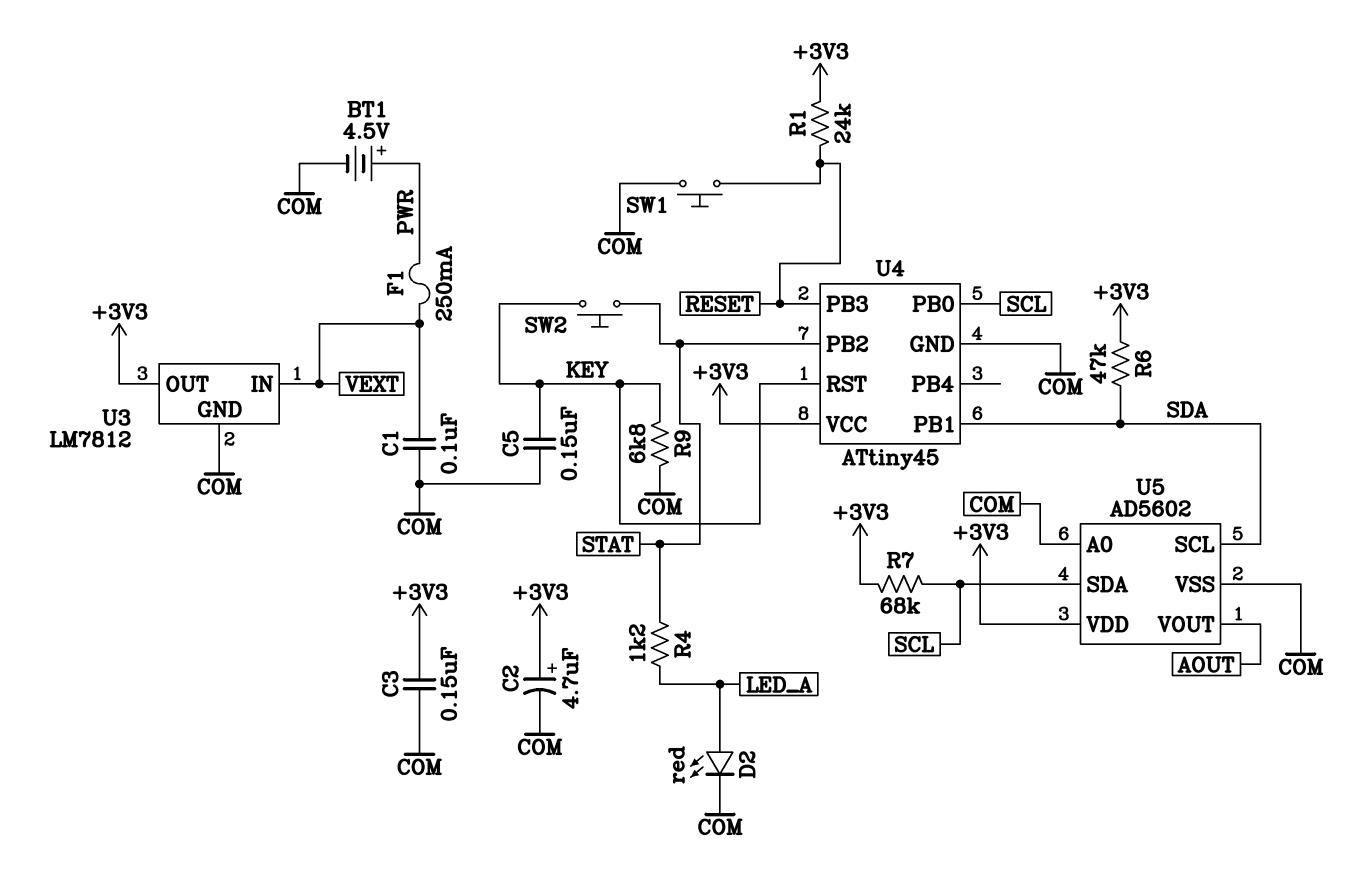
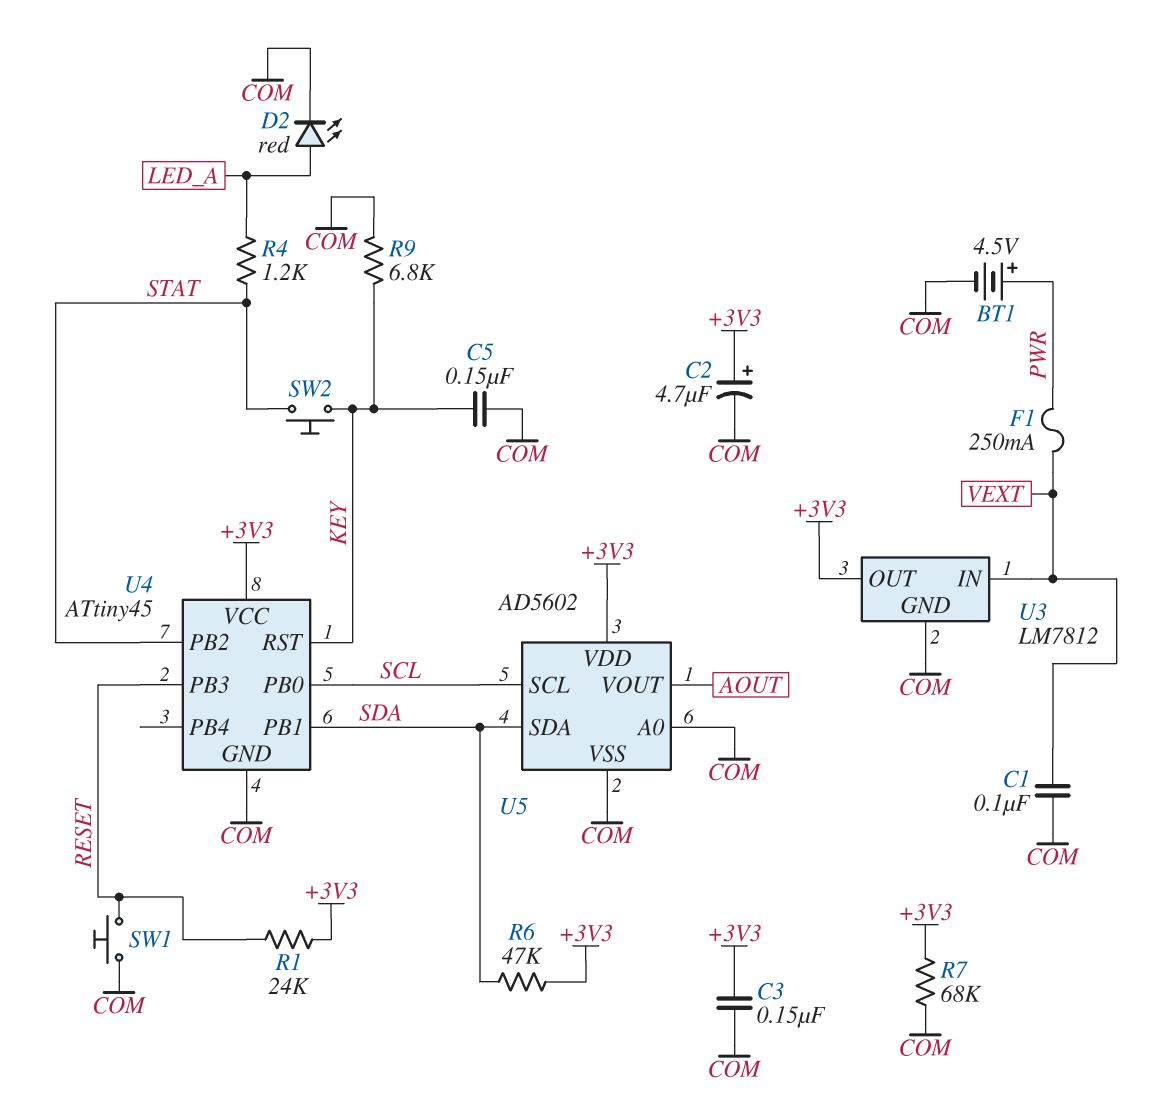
R7: 68k (+3V3, SCL) -> 68k (+3V3, COM)
U5 pin SCL: SDA -> SCL
U5 pin SDA: SCL -> SDA

